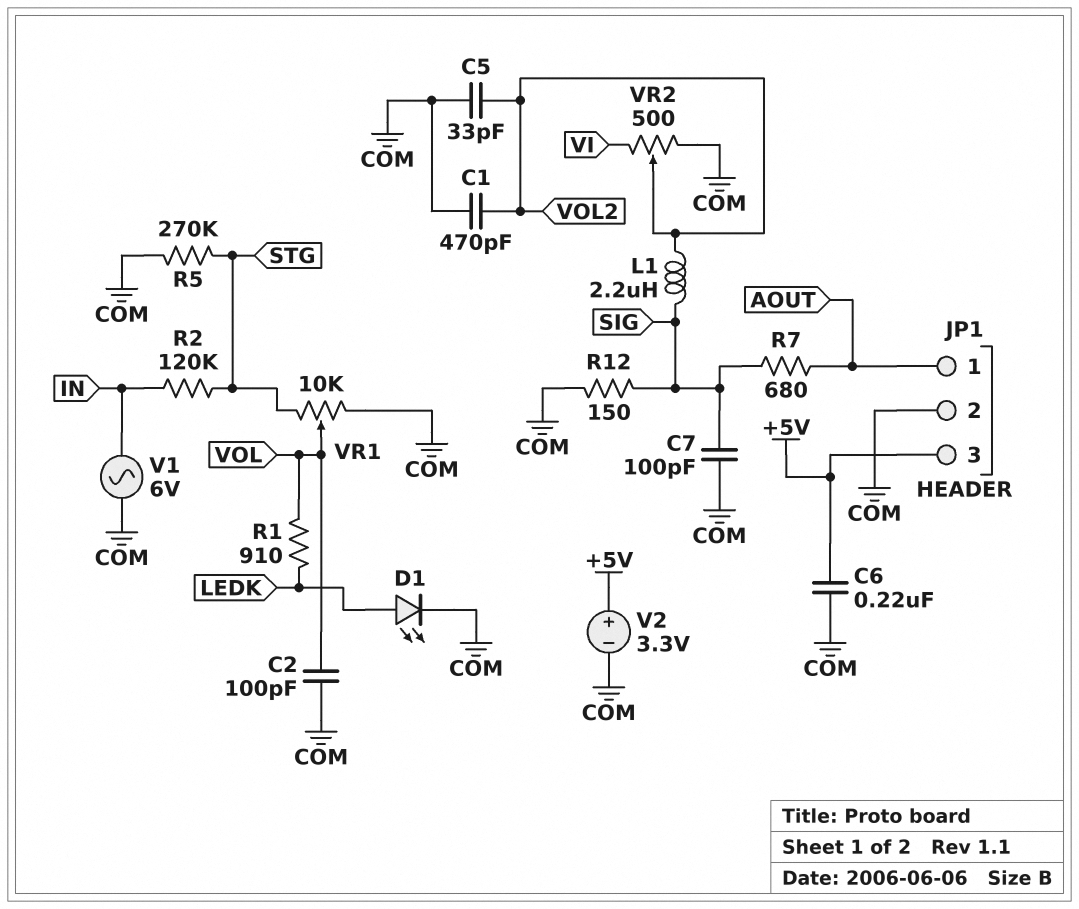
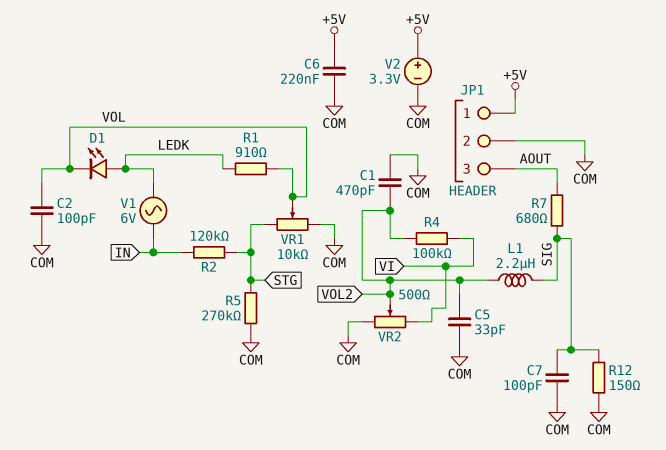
D1: LED (A LEDK, K COM) -> LED (A LEDK, K VOL)
JP1 pin 1: AOUT -> +5V
JP1 pin 3: +5V -> AOUT
R4: none -> 100k (VI, VOL2)
V1: AC 6V (COM, IN) -> AC 6V (IN, LEDK)

